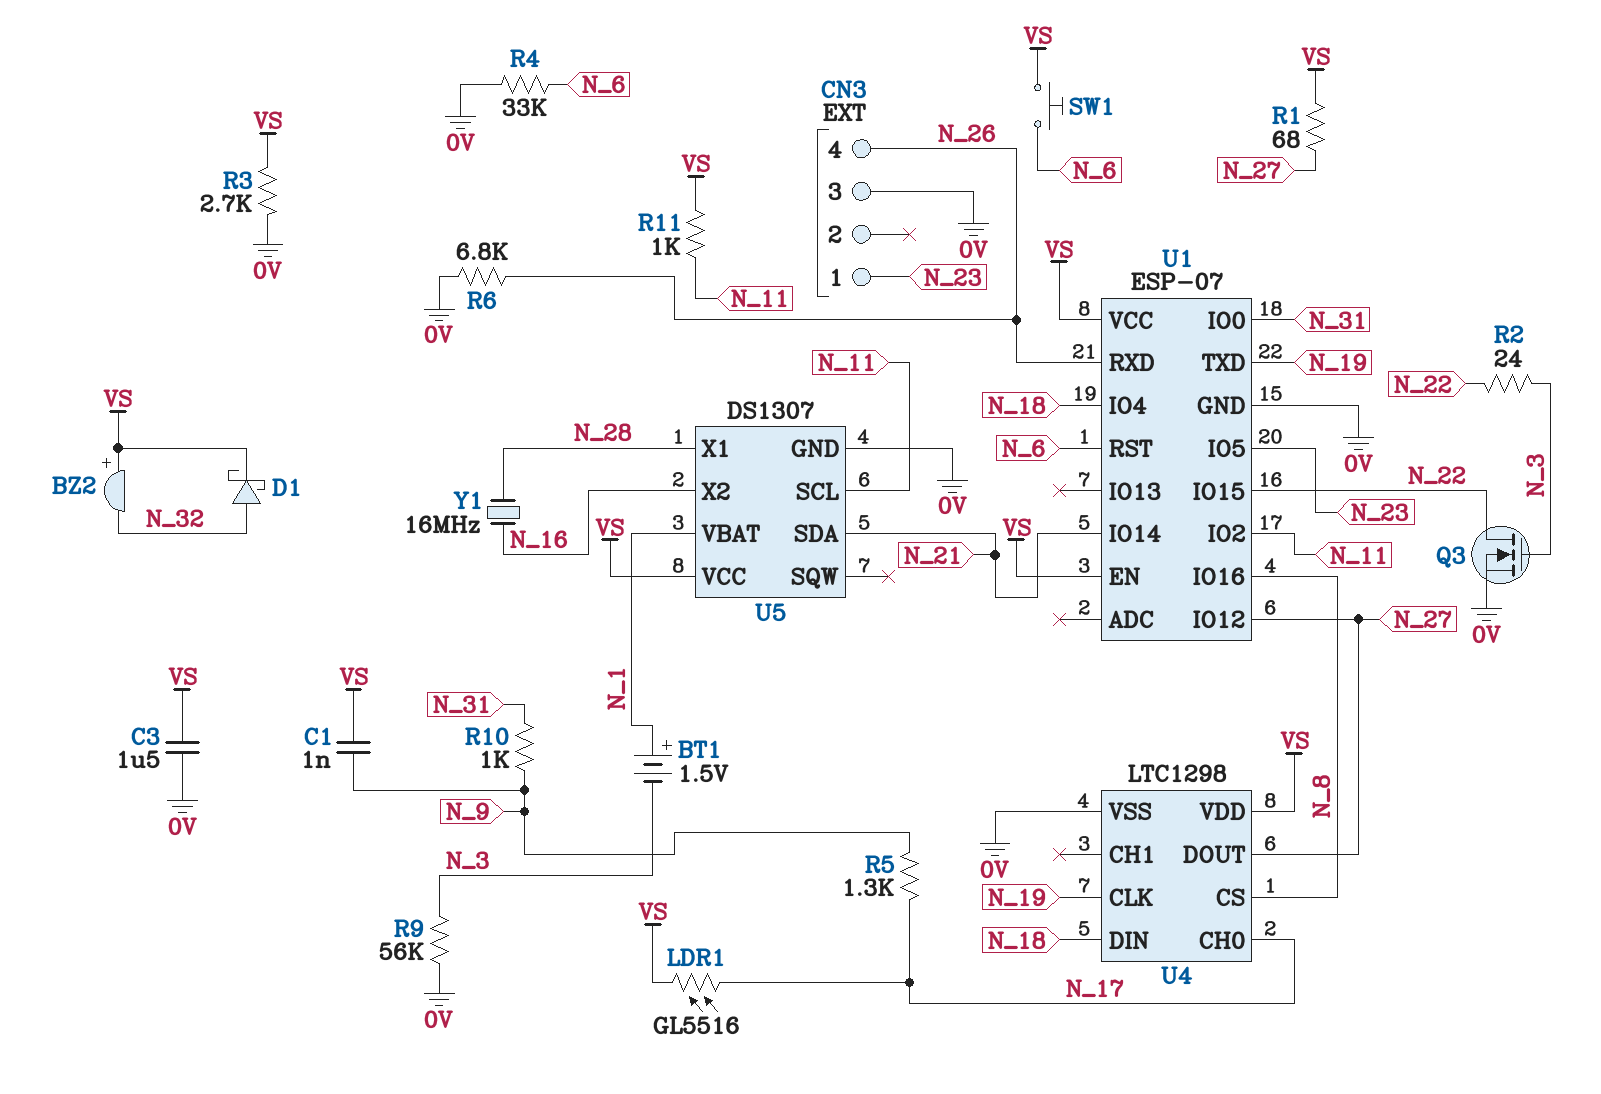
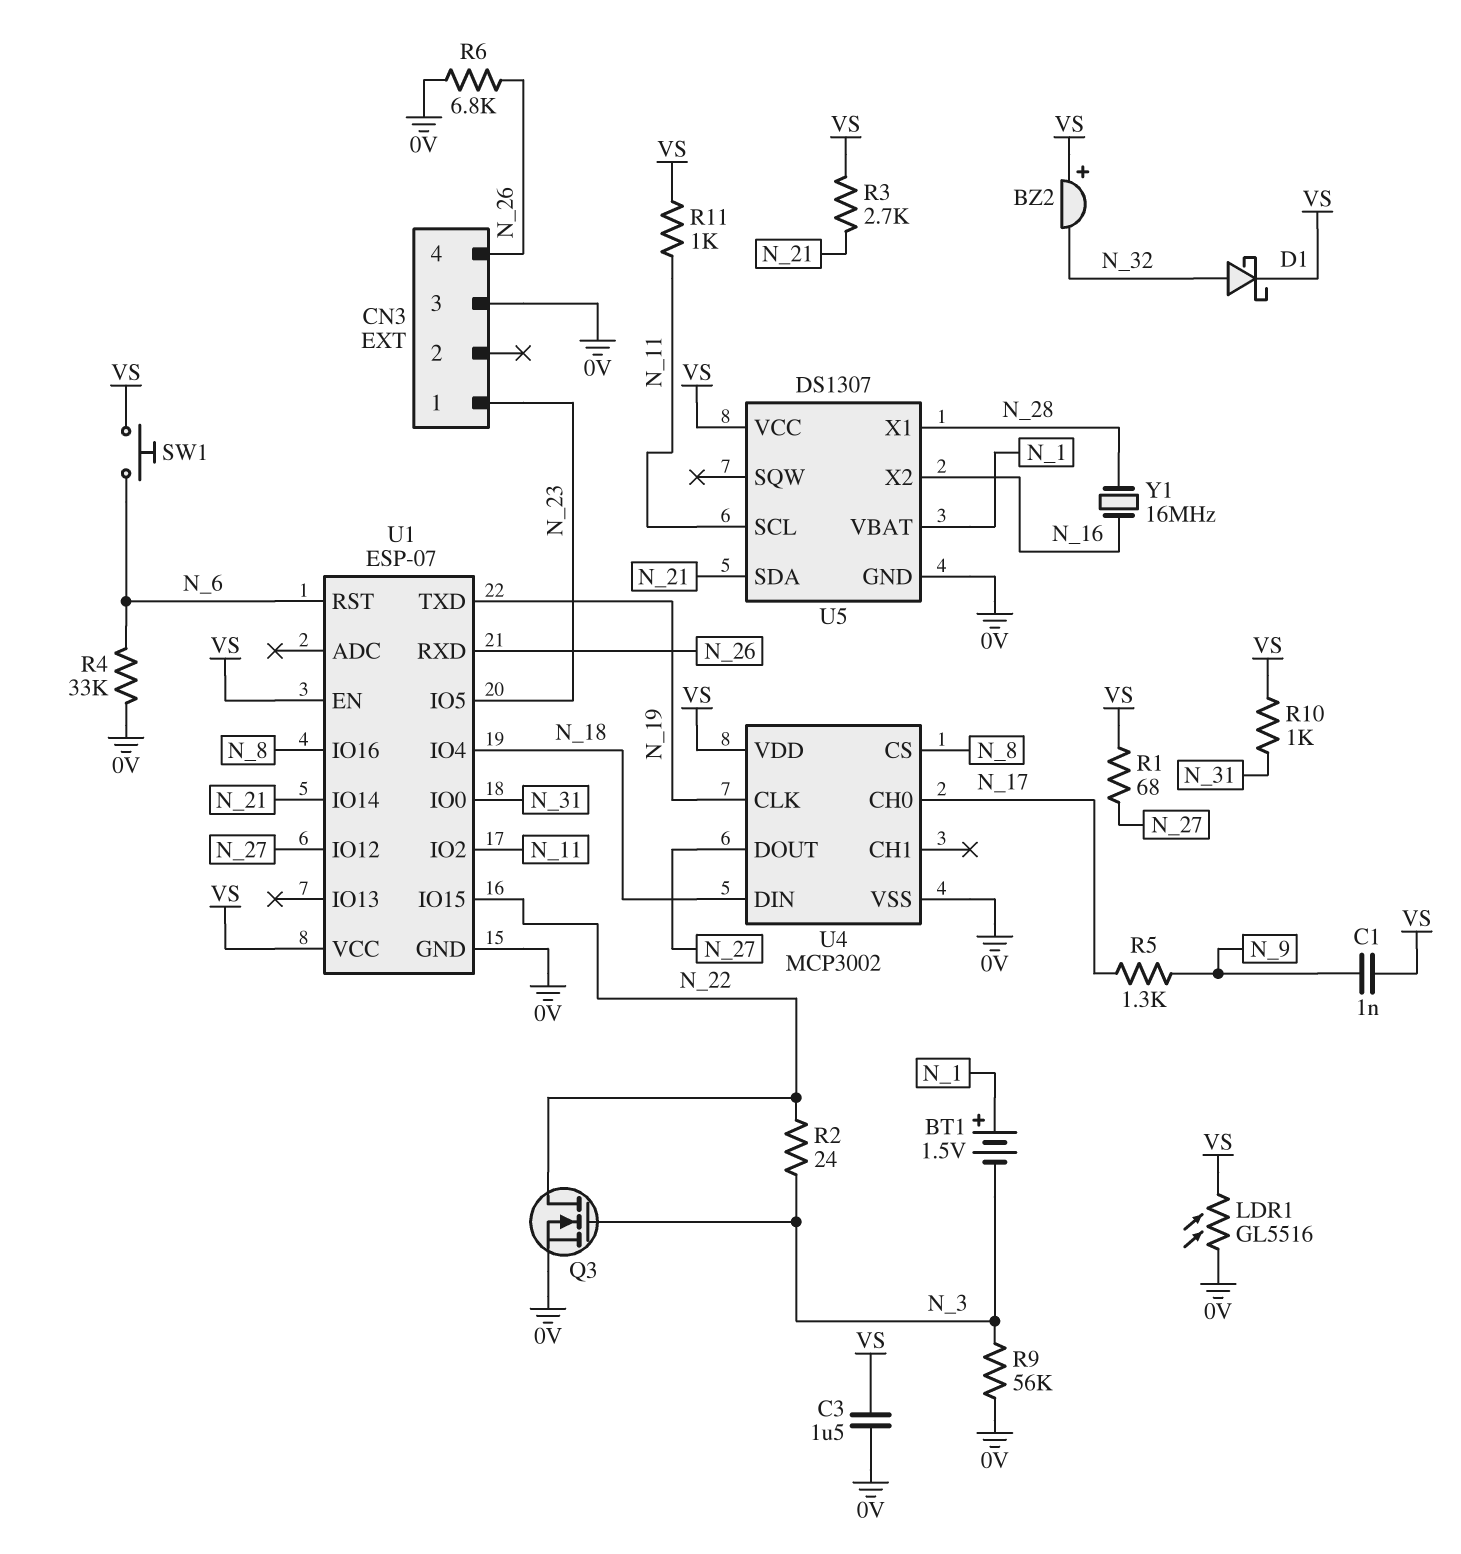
LDR1: GL5516 (N_17, VS) -> GL5516 (0V, VS)
R3: 2.7k (0V, VS) -> 2.7k (N_21, VS)
R10: 1k (N_9, N_31) -> 1k (N_31, VS)
U4: LTC1298 -> MCP3002

